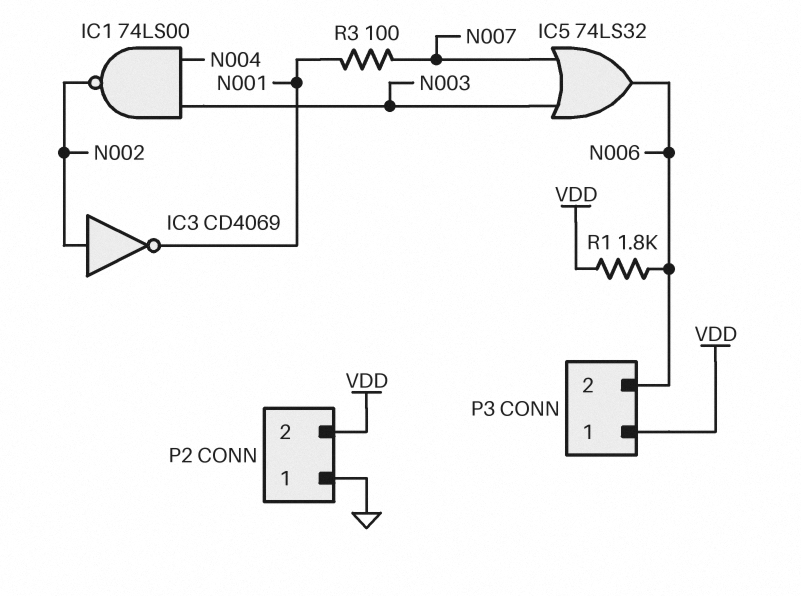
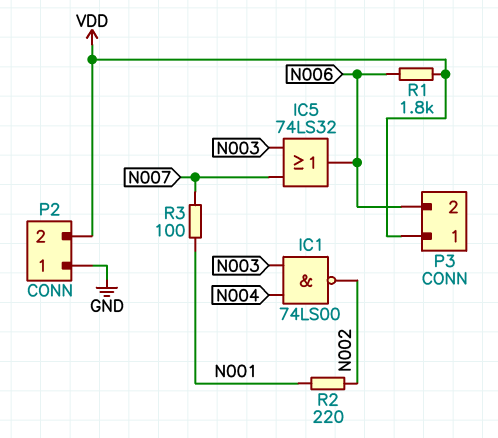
IC3: NOT CD4069 (in N002, out N001) -> none
R2: none -> 220 (N001, N002)

